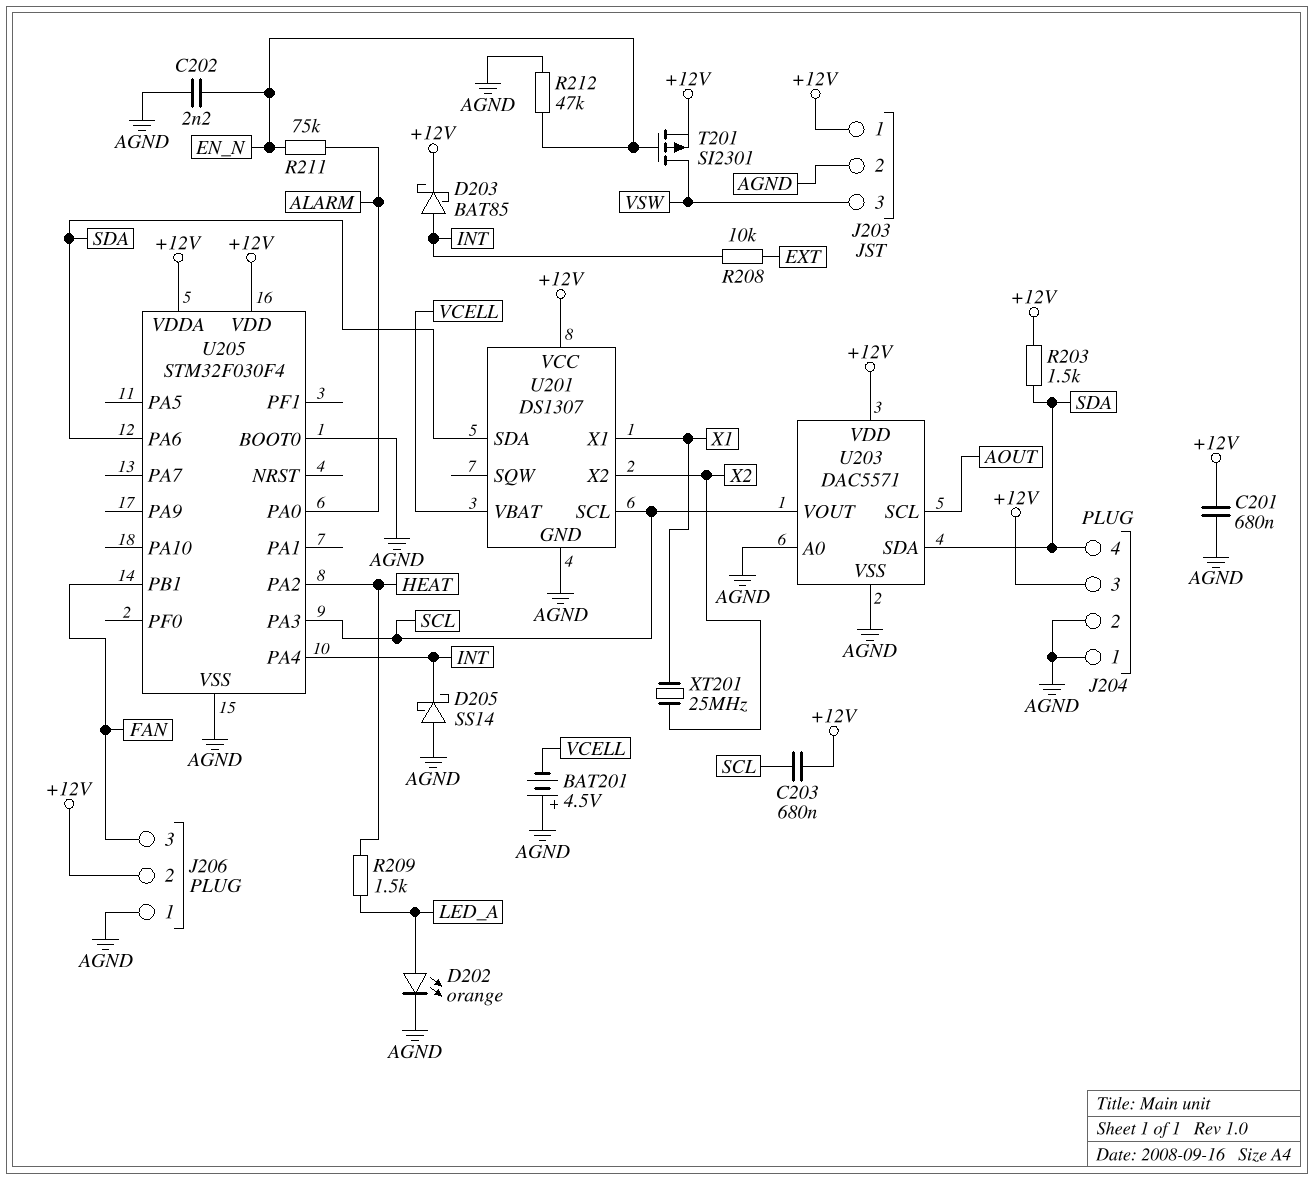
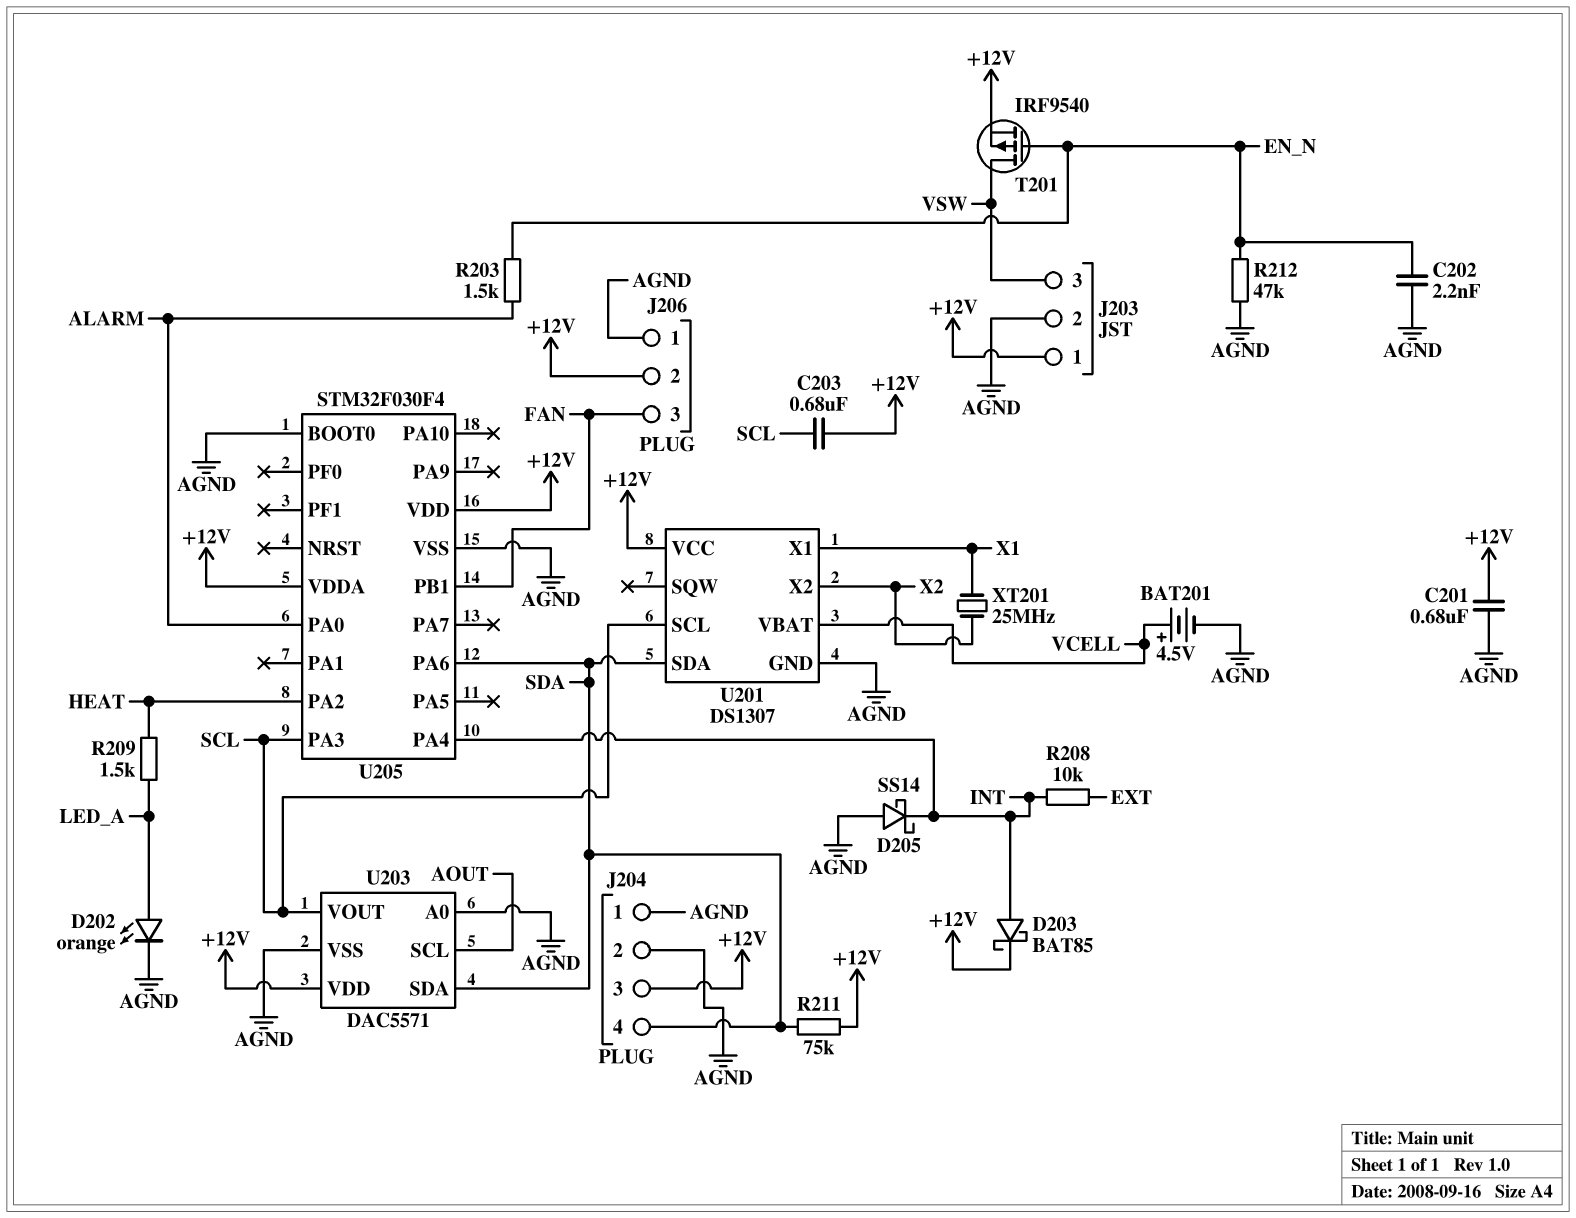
BAT201: 4.5V (plus AGND, minus VCELL) -> 4.5V (plus VCELL, minus AGND)
R203: 1.5k (+12V, SDA) -> 1.5k (ALARM, EN_N)
R211: 75k (ALARM, EN_N) -> 75k (+12V, SDA)
T201: PMOS SI2301 (G EN_N, D VSW, S +12V) -> PMOS IRF9540 (G EN_N, D VSW, S +12V)

